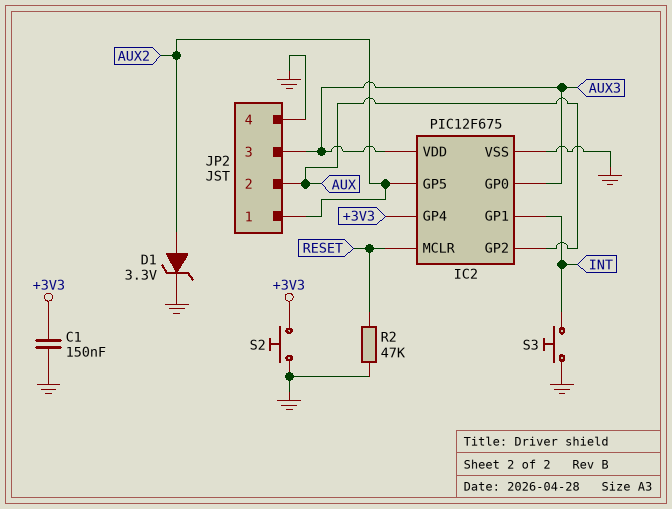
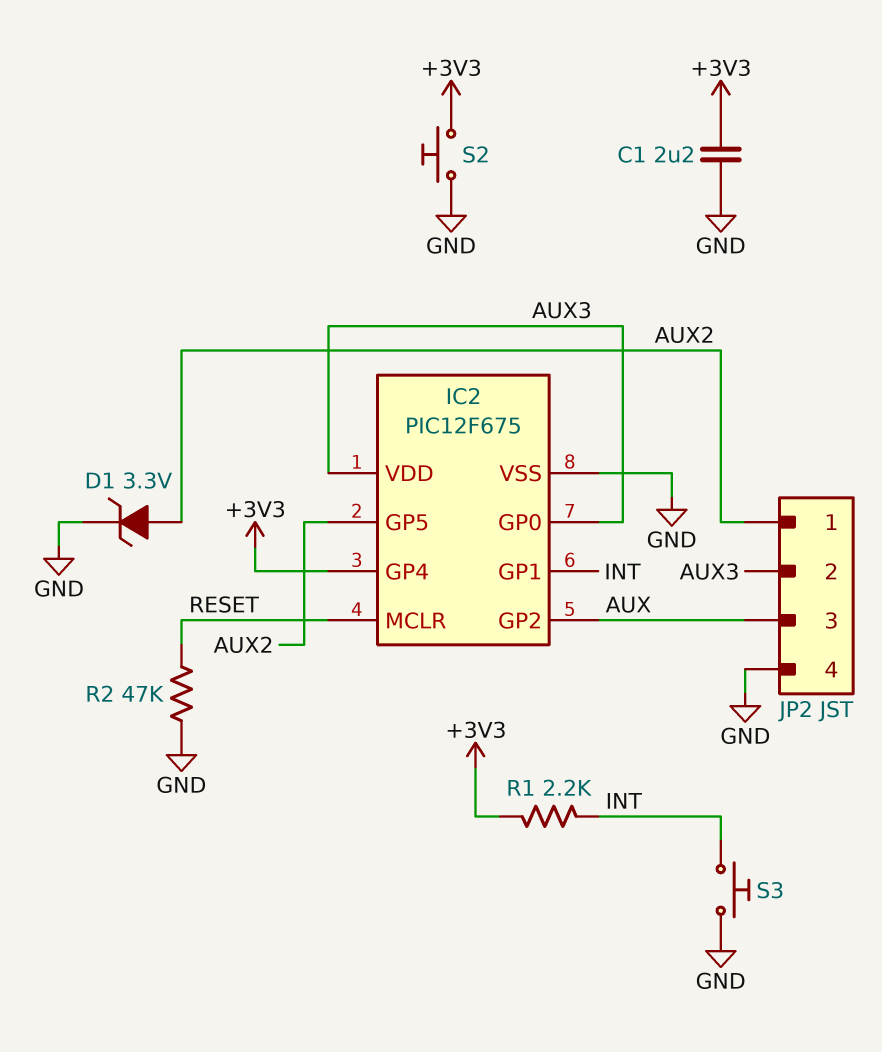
C1: 150nF (+3V3, GND) -> 2.2uF (+3V3, GND)
JP2 pin 2: AUX -> AUX3
JP2 pin 3: AUX3 -> AUX
R1: none -> 2.2k (+3V3, INT)

